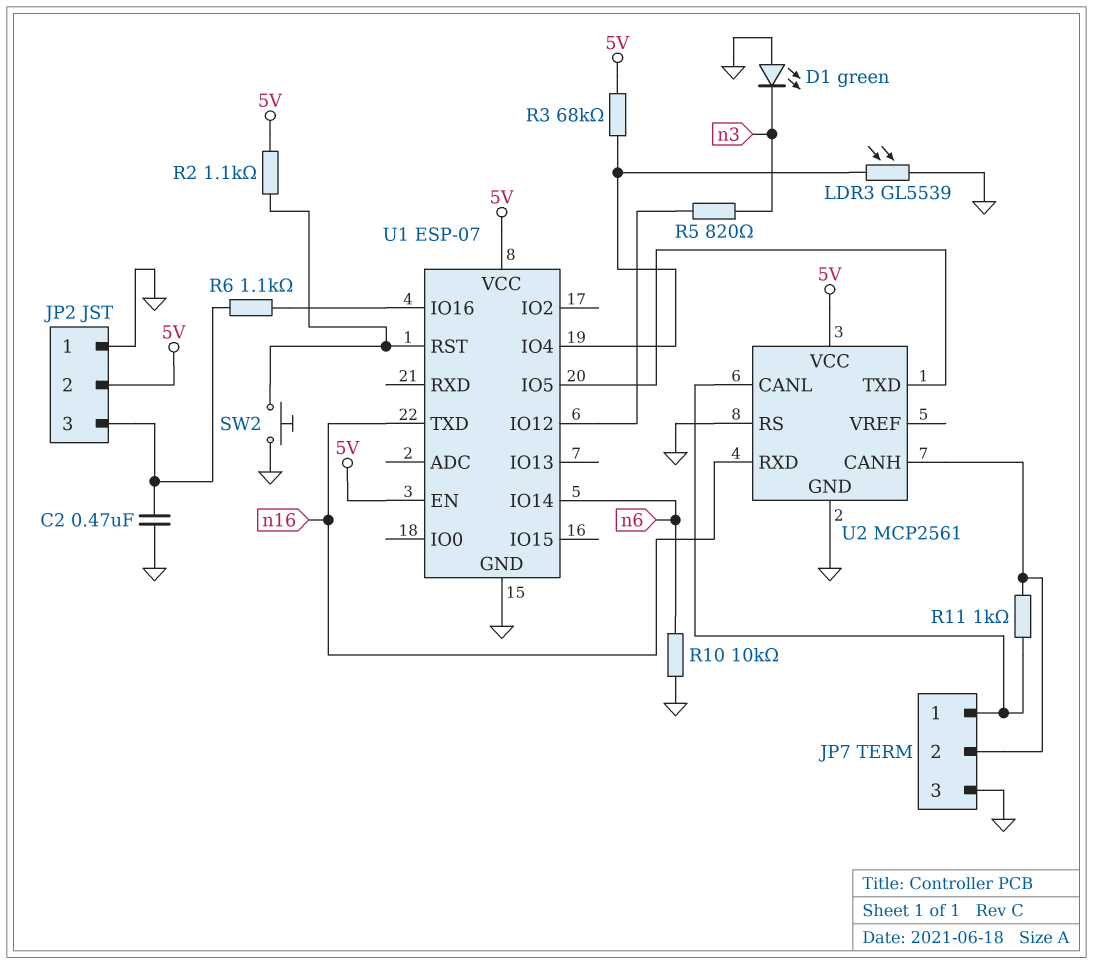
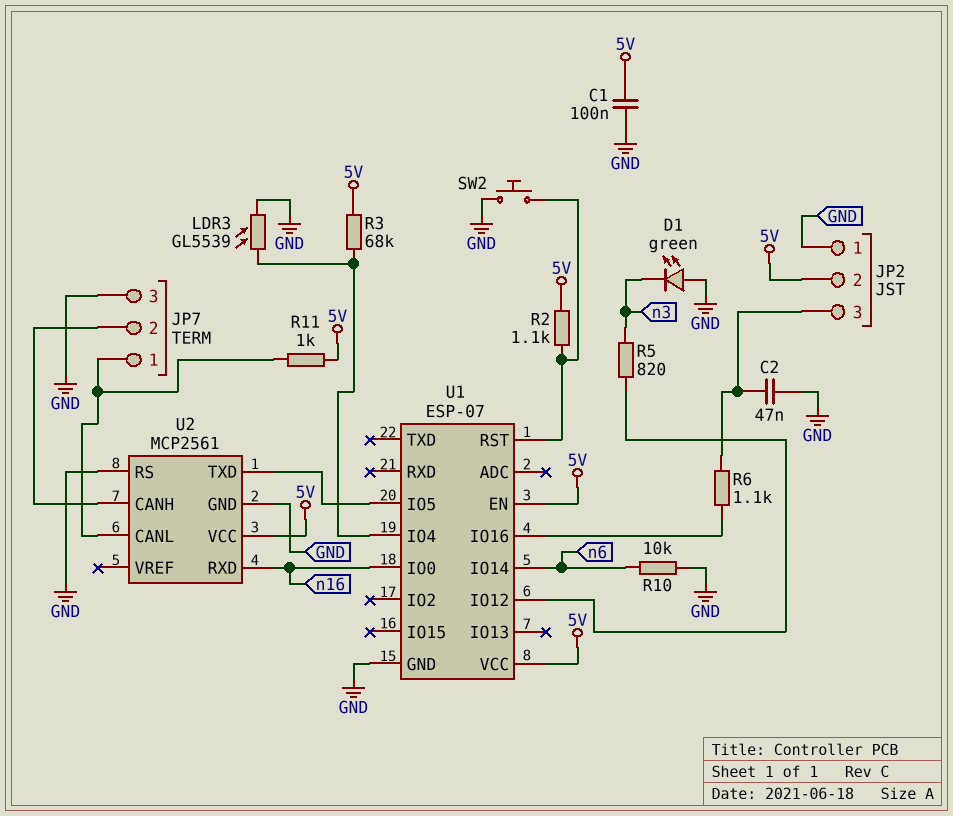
C1: none -> 100nF (5V, GND)
C2: 470nF (GND, JP2/3) -> 47nF (GND, JP2/3)
R11: 1k (JP7/1, JP7/2) -> 1k (5V, JP7/1)
U1 pin IO0: none -> n16
U1 pin TXD: n16 -> none

